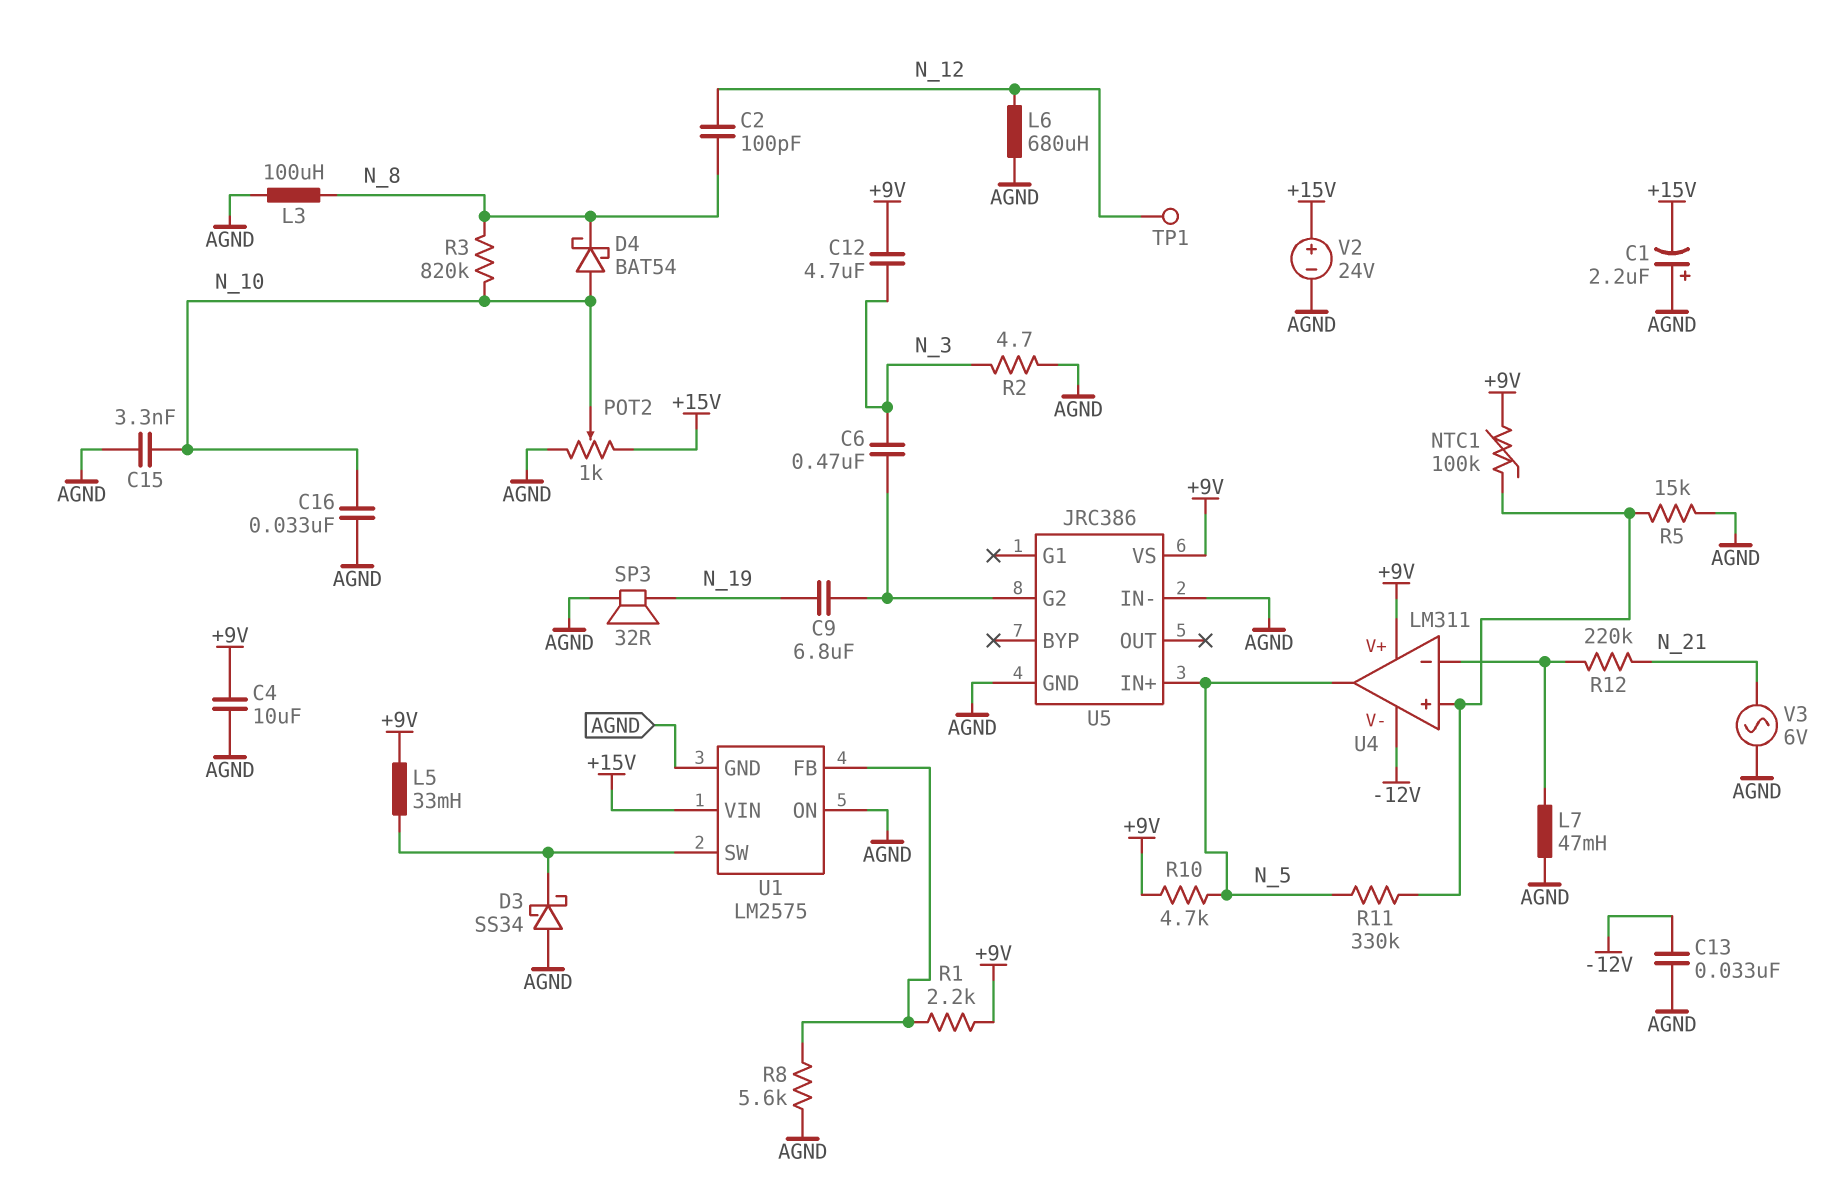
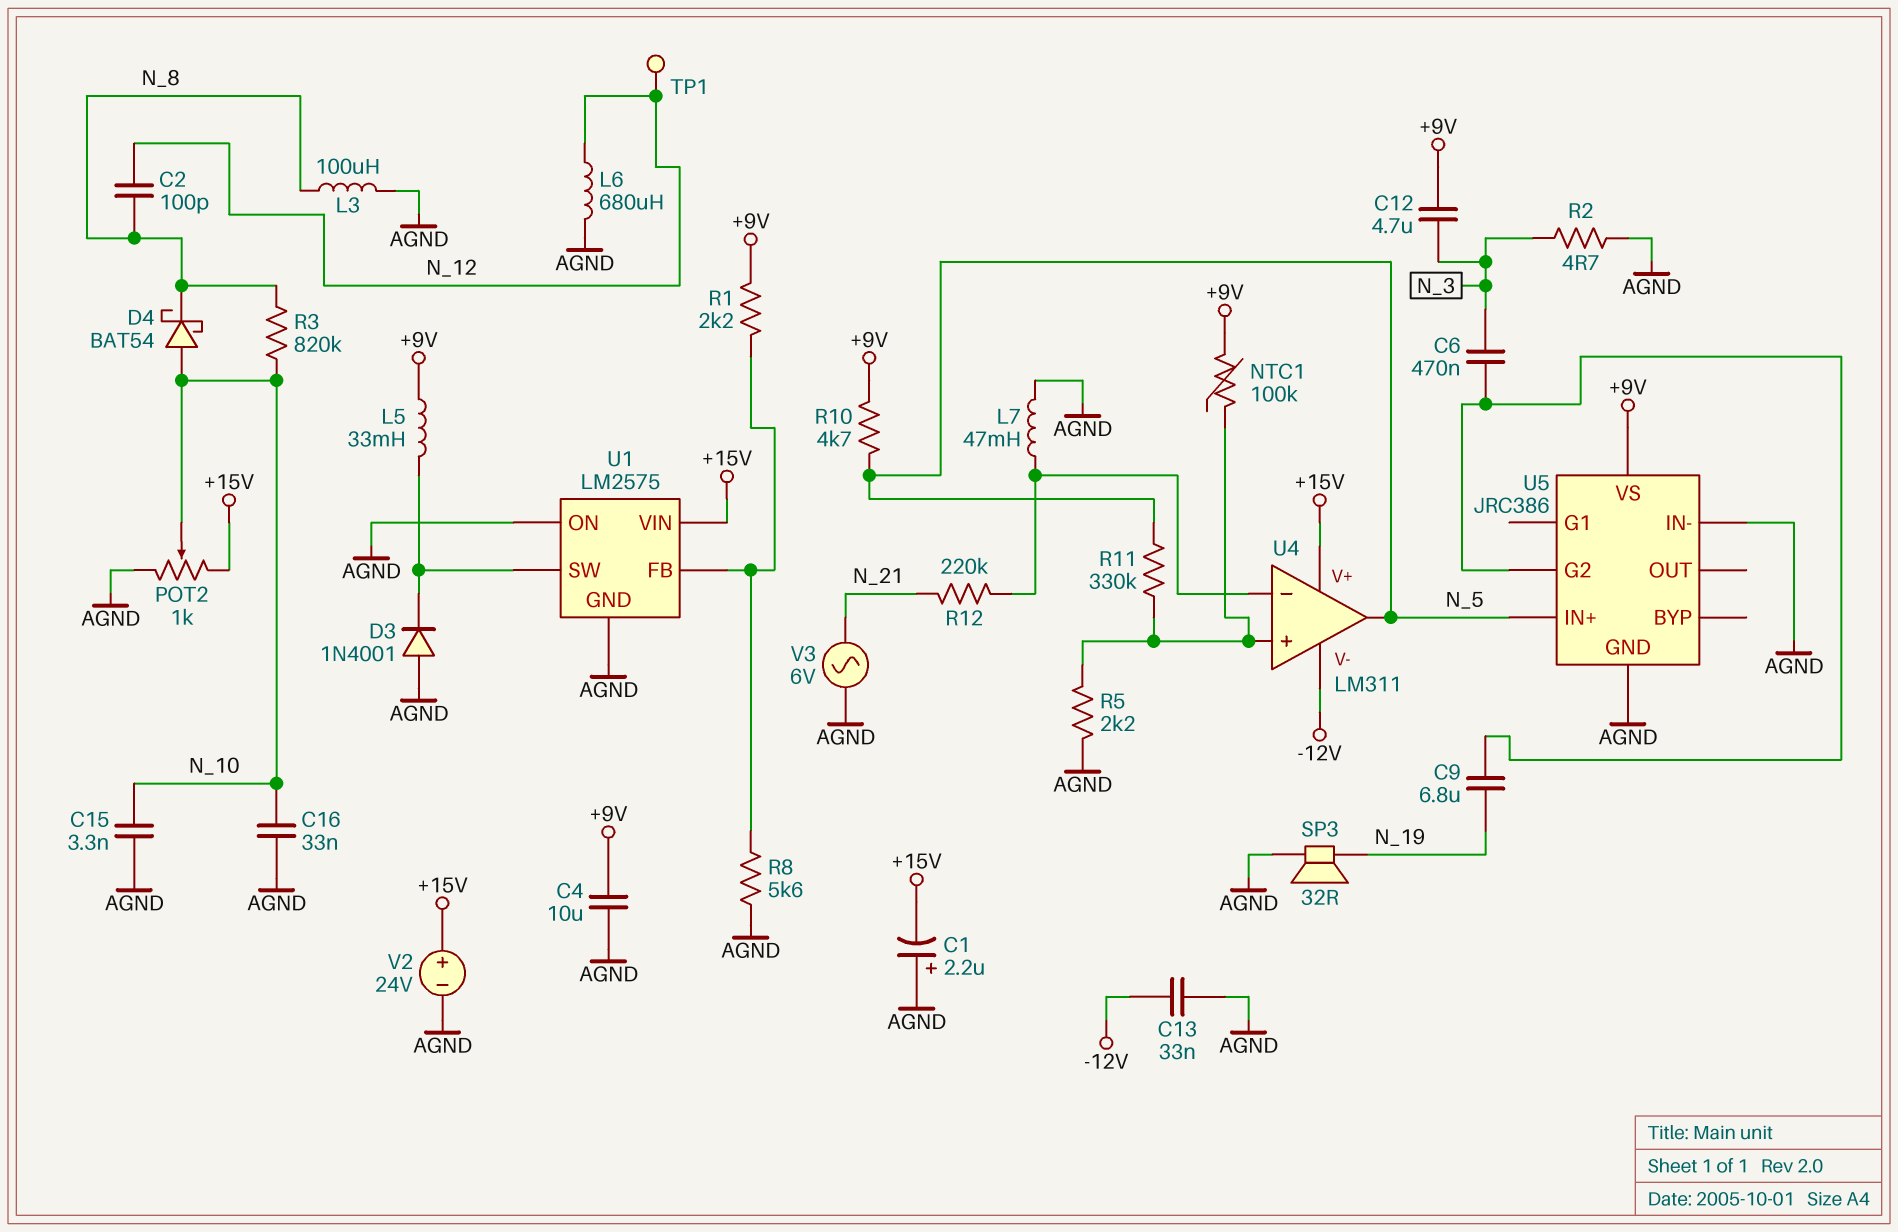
D3: schottky SS34 (A AGND, K U1/SW) -> diode 1N4001 (A AGND, K U1/SW)
R5: 15k (AGND, U4/in+) -> 2.2k (AGND, U4/in+)
U4 pin V+: +9V -> +15V

